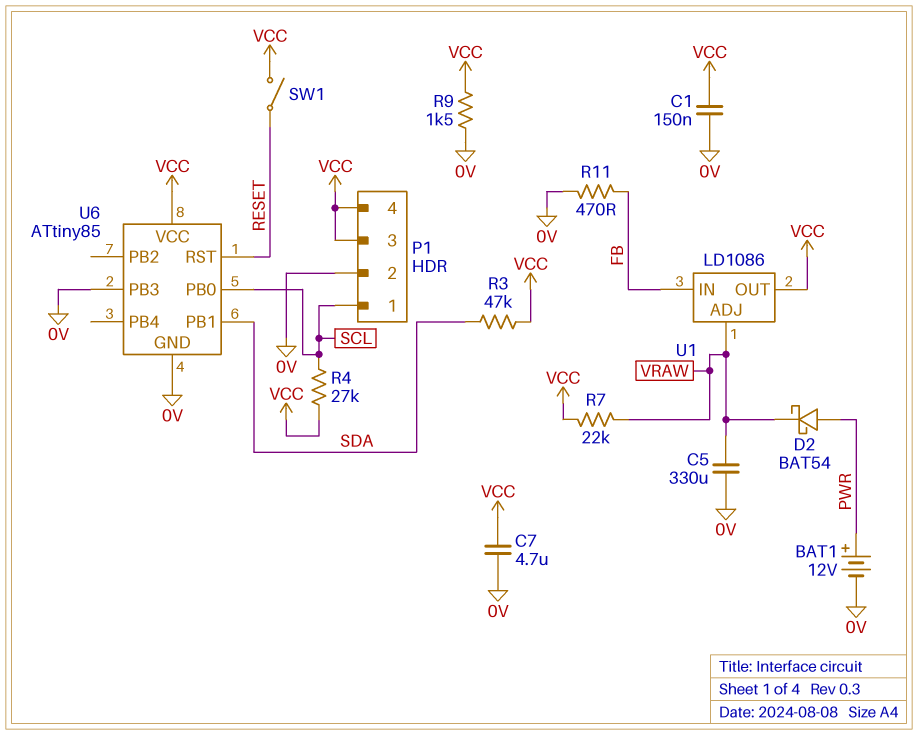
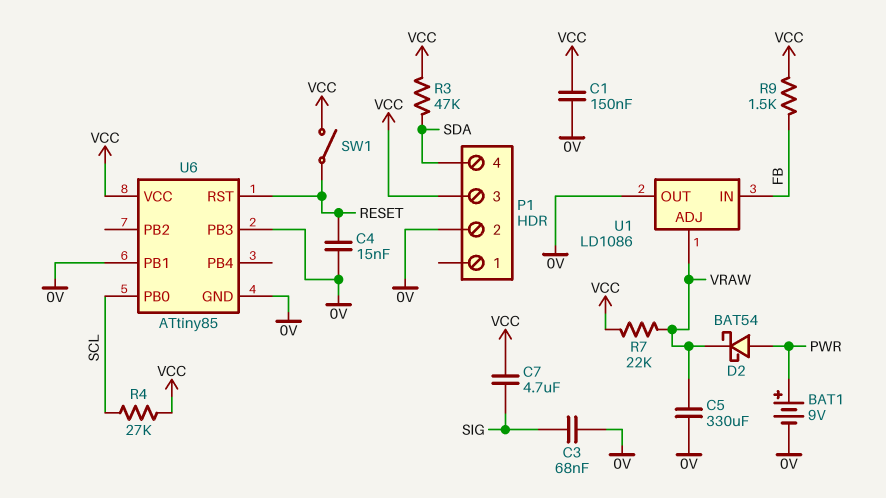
BAT1: 12V (plus PWR, minus 0V) -> 9V (plus PWR, minus 0V)
C3: none -> 68nF (0V, SIG)
C4: none -> 15nF (0V, RESET)
C7: 4.7uF (0V, VCC) -> 4.7uF (SIG, VCC)
P1 pin 1: SCL -> none
P1 pin 4: VCC -> SDA
R9: 1.5k (0V, VCC) -> 1.5k (FB, VCC)
R11: 470 (0V, FB) -> none
U1 pin OUT: VCC -> 0V
U6 pin PB1: SDA -> 0V

